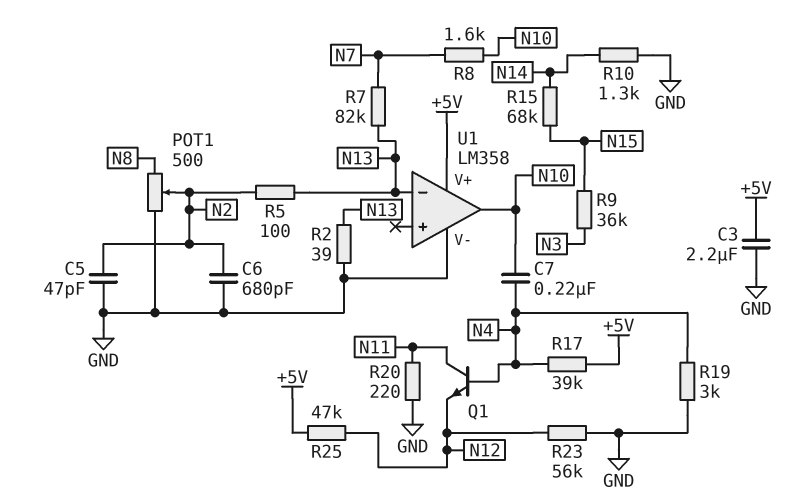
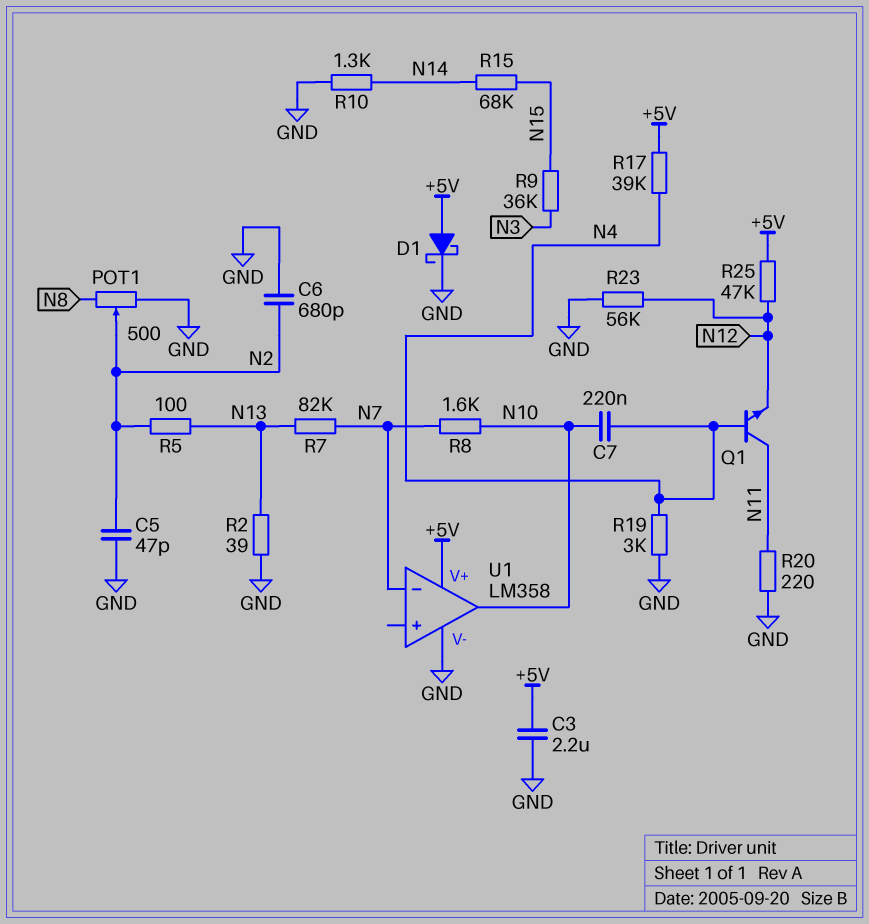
D1: none -> schottky (A +5V, K GND)
U1 pin in-: N13 -> N7

